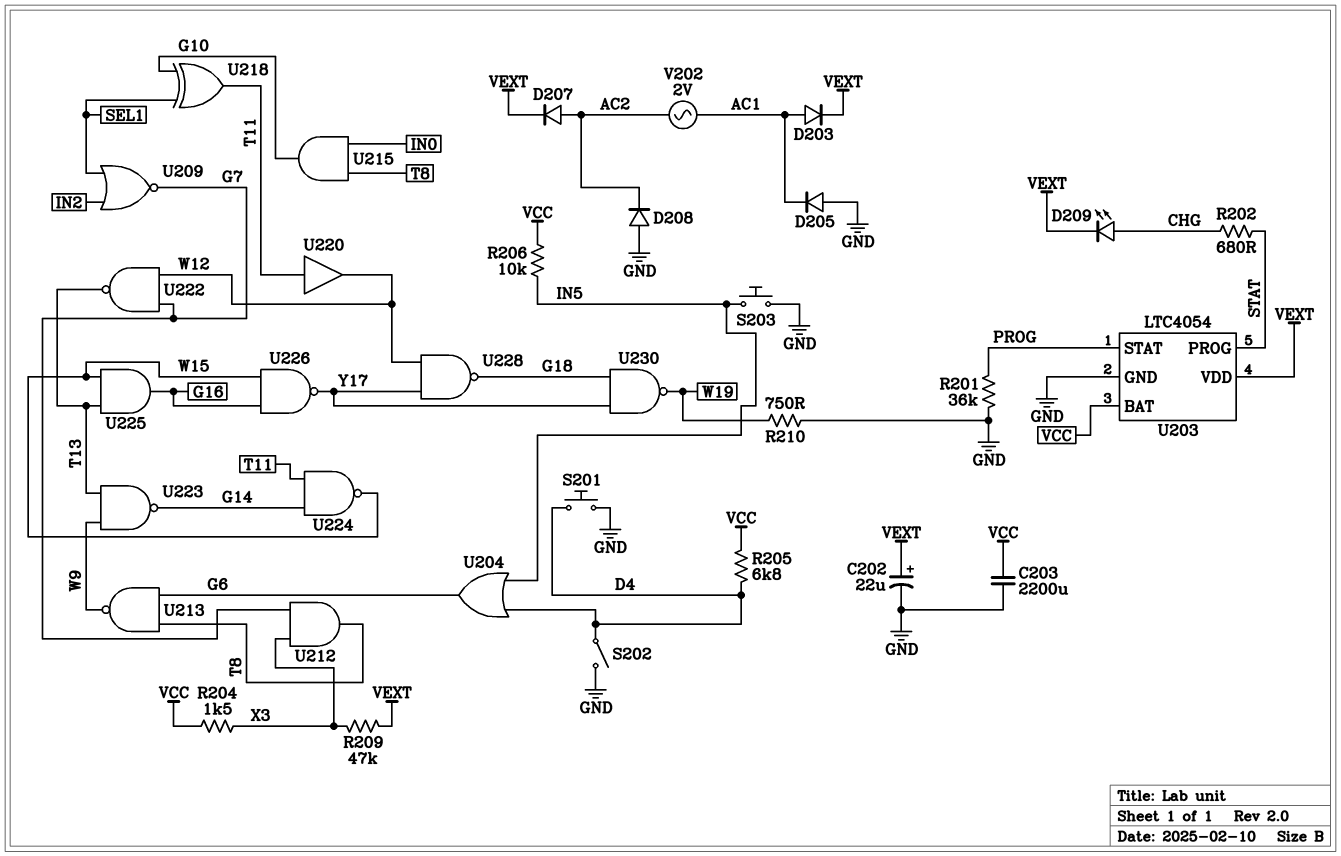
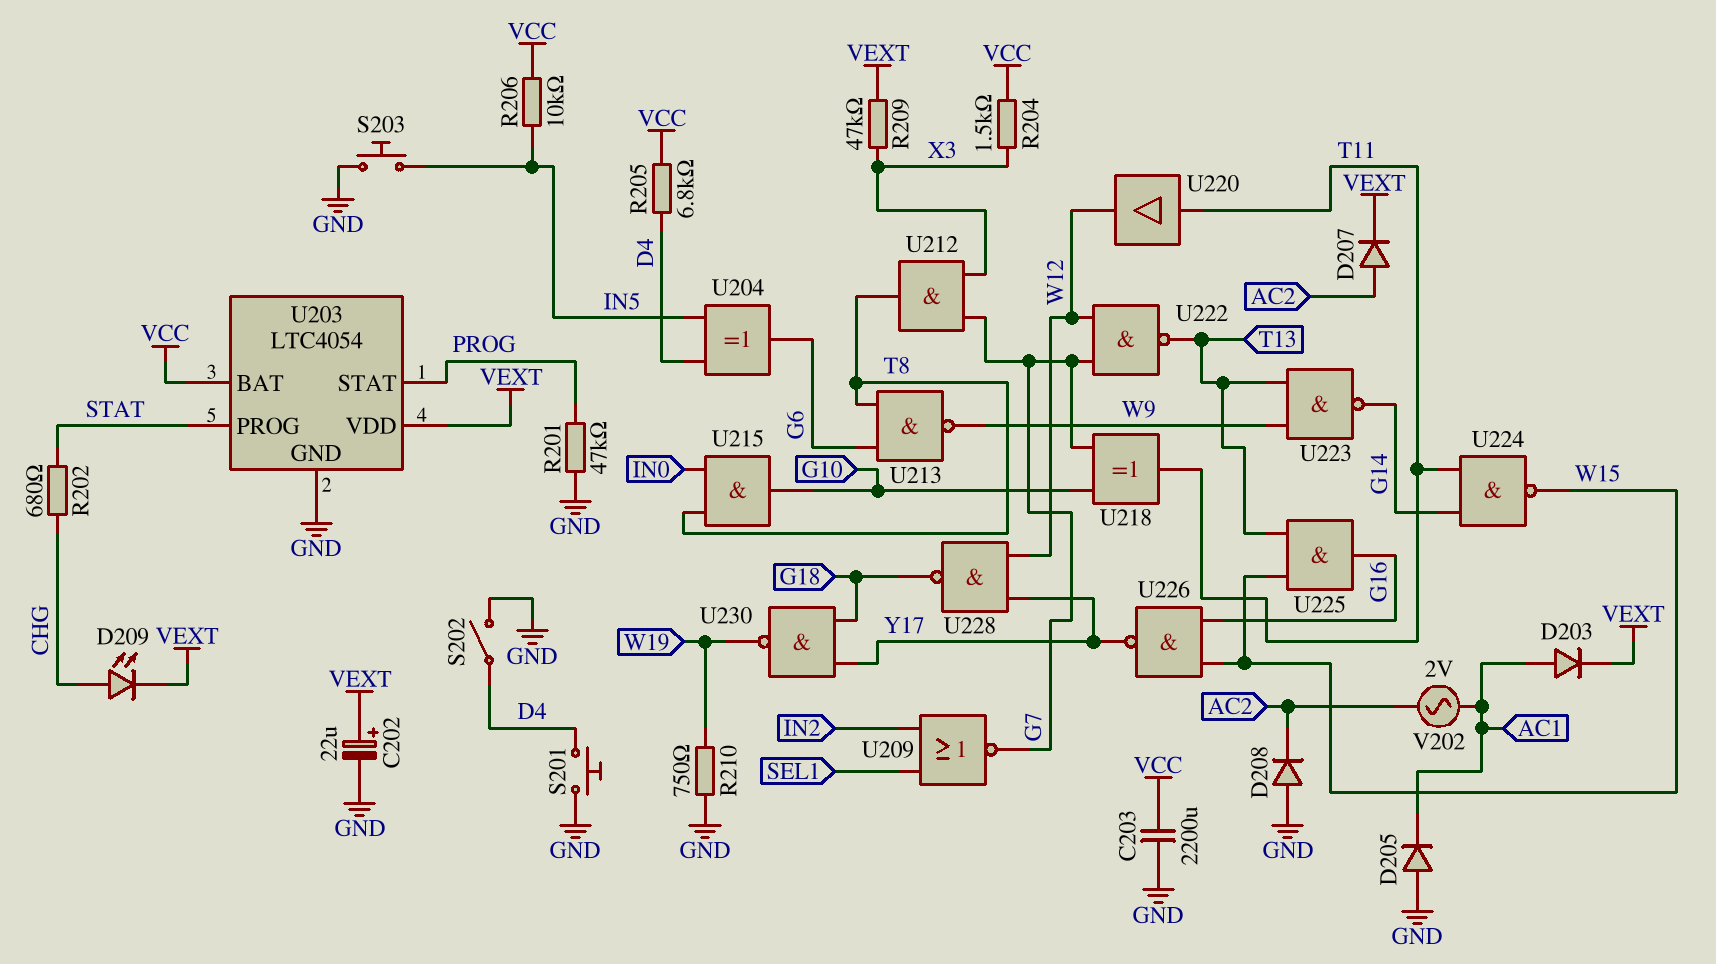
R201: 36k (GND, PROG) -> 47k (GND, PROG)
U204: OR (in D4, in IN5, out G6) -> XOR (in D4, in IN5, out G6)
U218: XOR (in G10, in SEL1, out T11) -> XOR (in G7, in G10, out T11)

